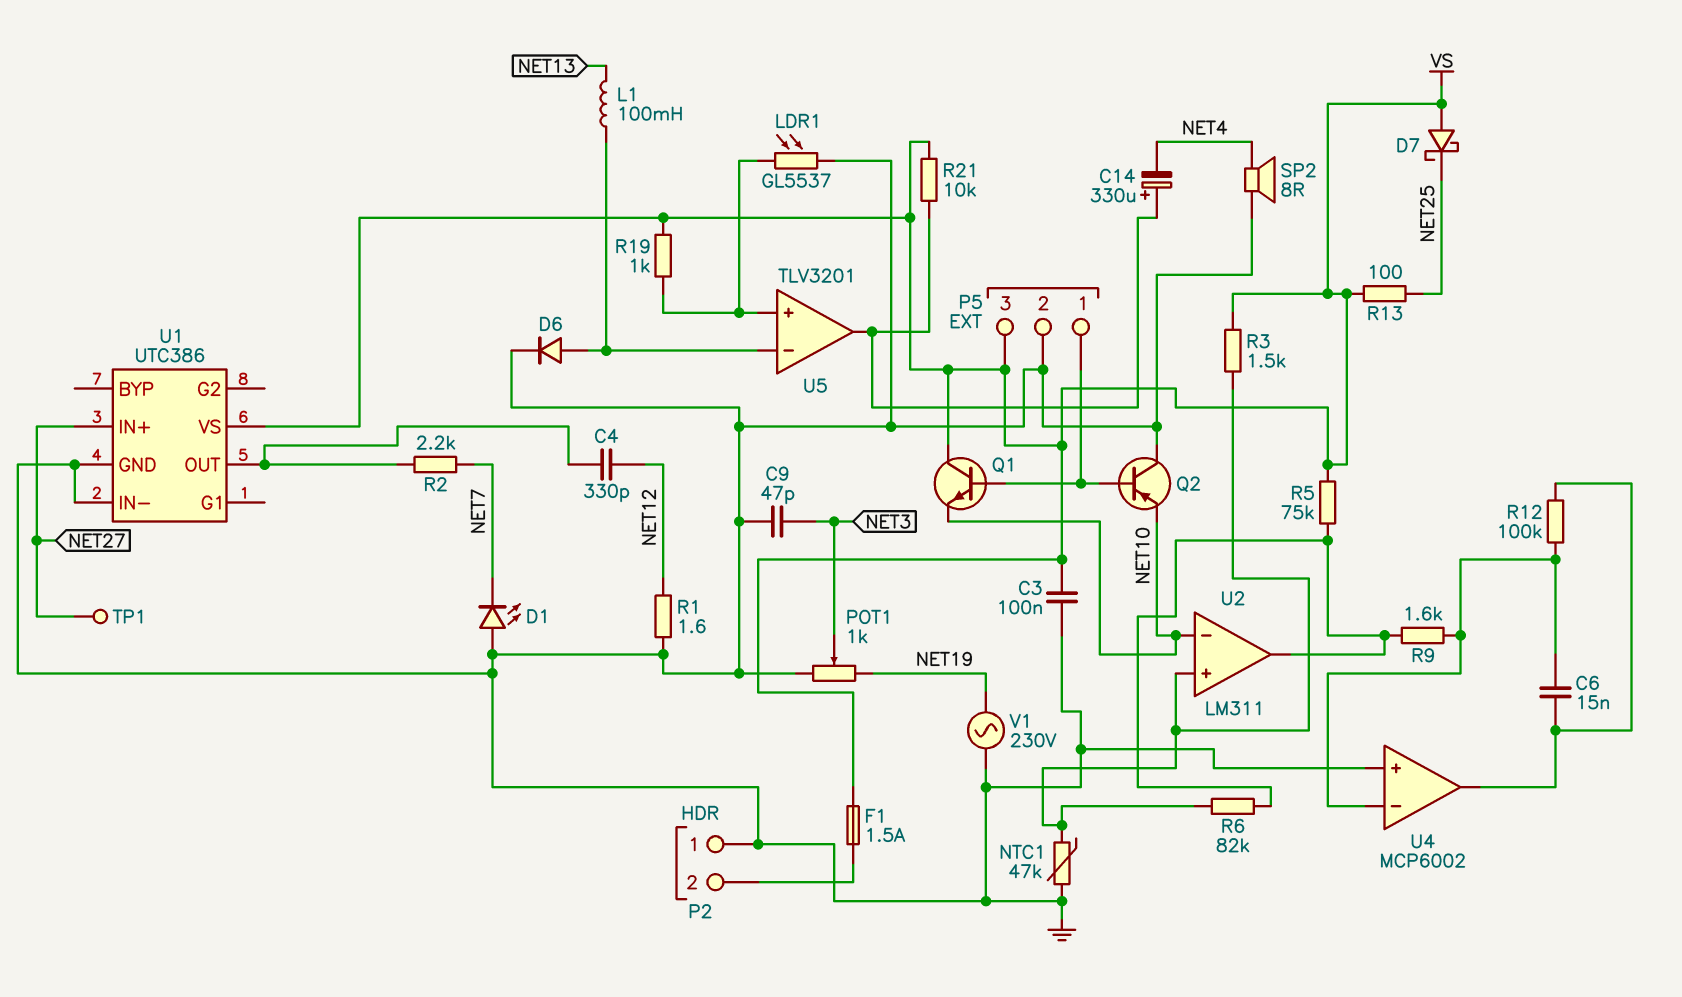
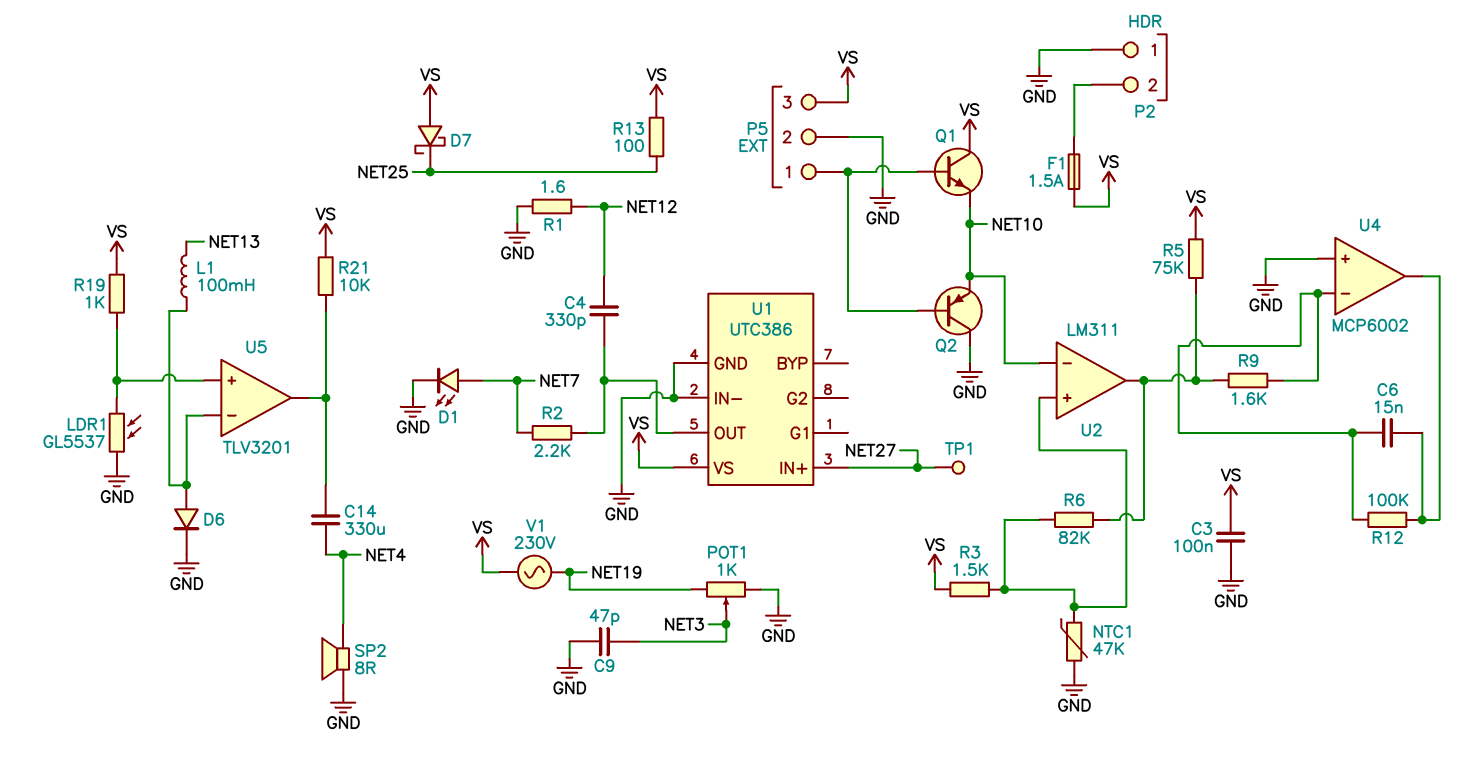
C14: 330uF (plus U5/out, minus NET4) -> 330uF (NET4, U5/out)
D1: LED (A GND, K NET7) -> LED (A NET7, K GND)
V1: AC 230V (GND, NET19) -> AC 230V (NET19, VS)

